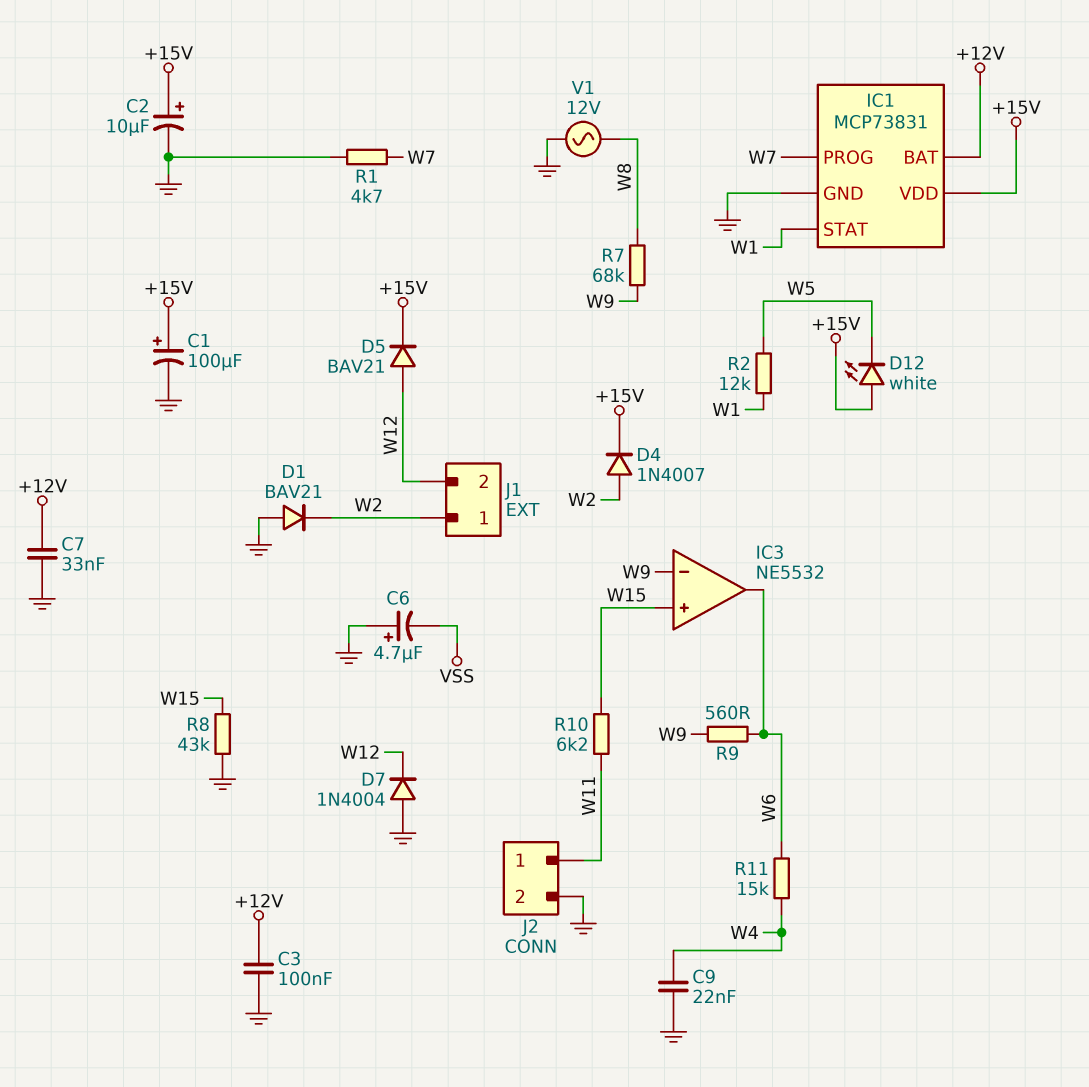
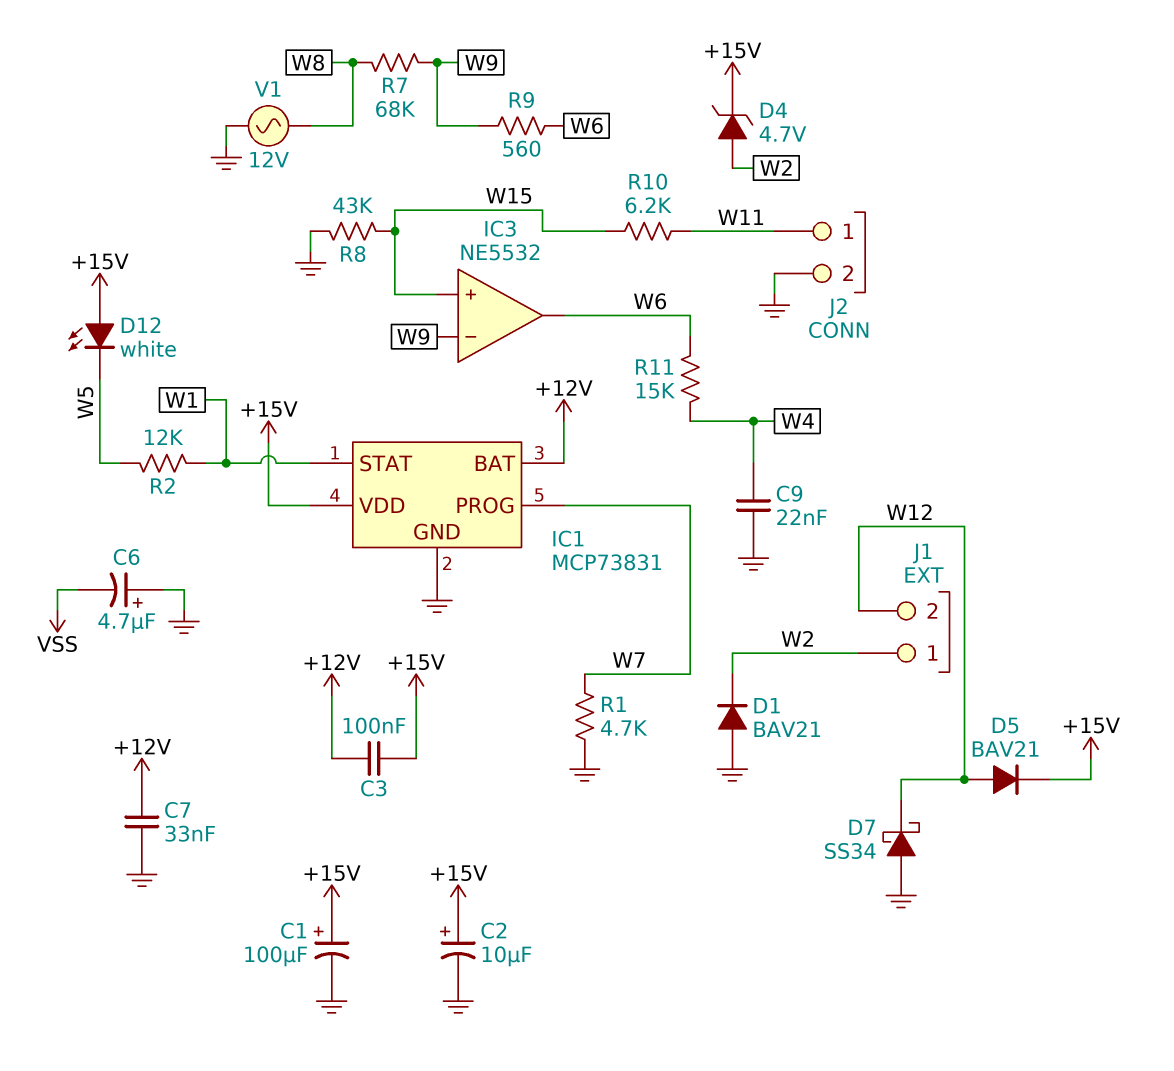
C3: 100nF (+12V, GND) -> 100nF (+12V, +15V)
D4: diode 1N4007 (A W2, K +15V) -> zener 4.7V (A W2, K +15V)
D7: diode 1N4004 (A GND, K W12) -> schottky SS34 (A GND, K W12)

